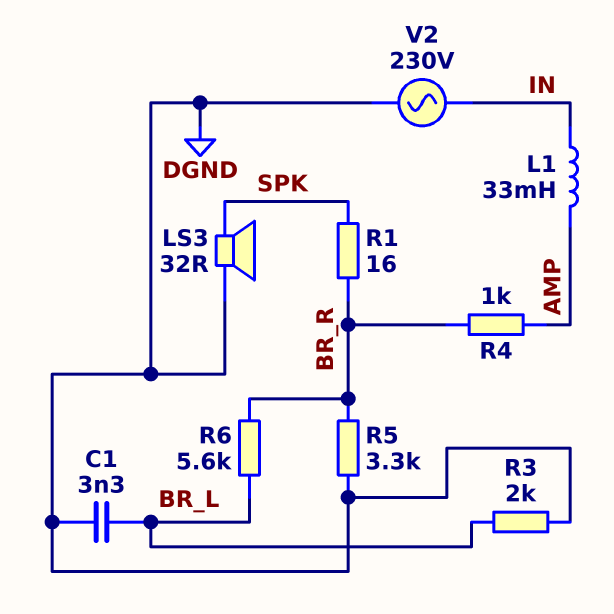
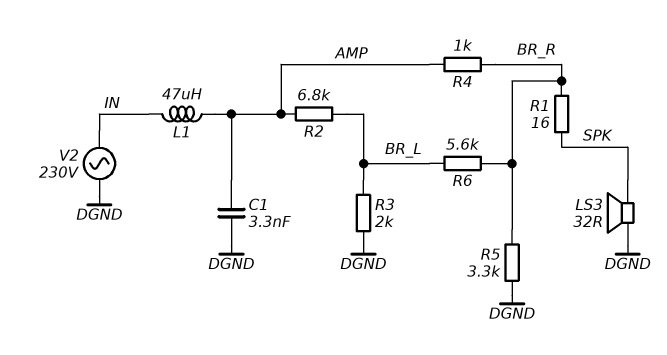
C1: 3.3nF (BR_L, DGND) -> 3.3nF (AMP, DGND)
L1: 33mH (AMP, IN) -> 47uH (AMP, IN)
R2: none -> 6.8k (AMP, BR_L)

